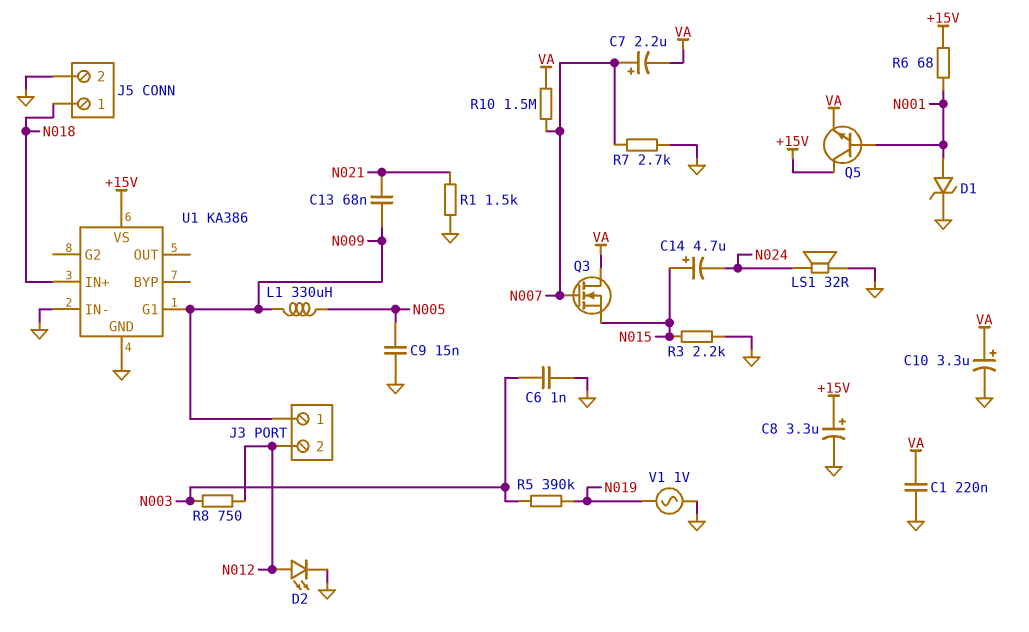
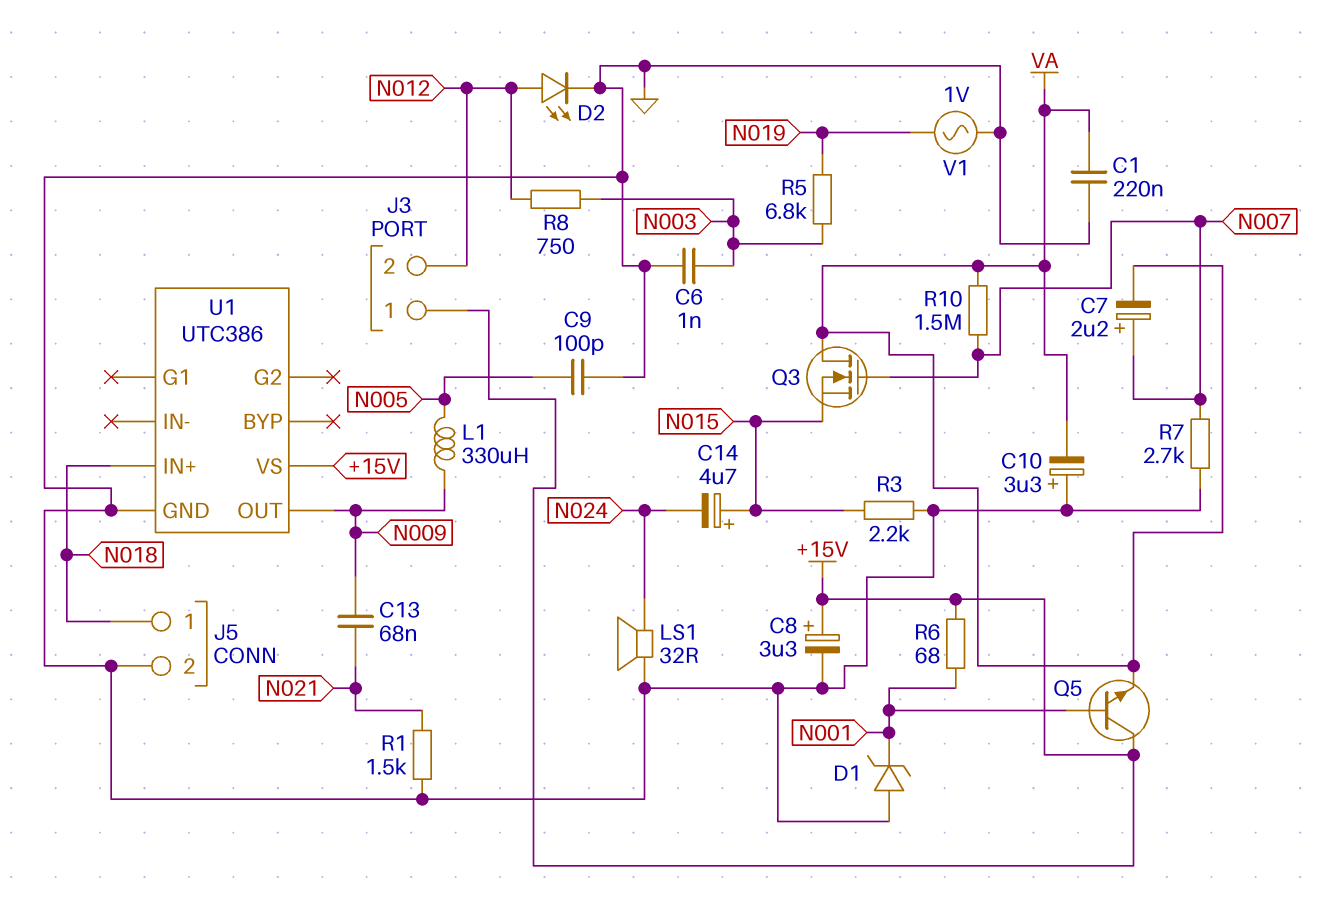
C9: 15nF (GND, N005) -> 100pF (GND, N005)
C10: 3.3uF (plus VA, minus GND) -> 3.3uF (plus GND, minus VA)
D1: zener (A N001, K GND) -> zener (A GND, K N001)
J3 pin 1: N009 -> +15V
R5: 390k (N003, N019) -> 6.8k (N003, N019)
U1: KA386 -> UTC386
U1 pin G1: N009 -> none
U1 pin IN-: GND -> none
U1 pin OUT: none -> N009

